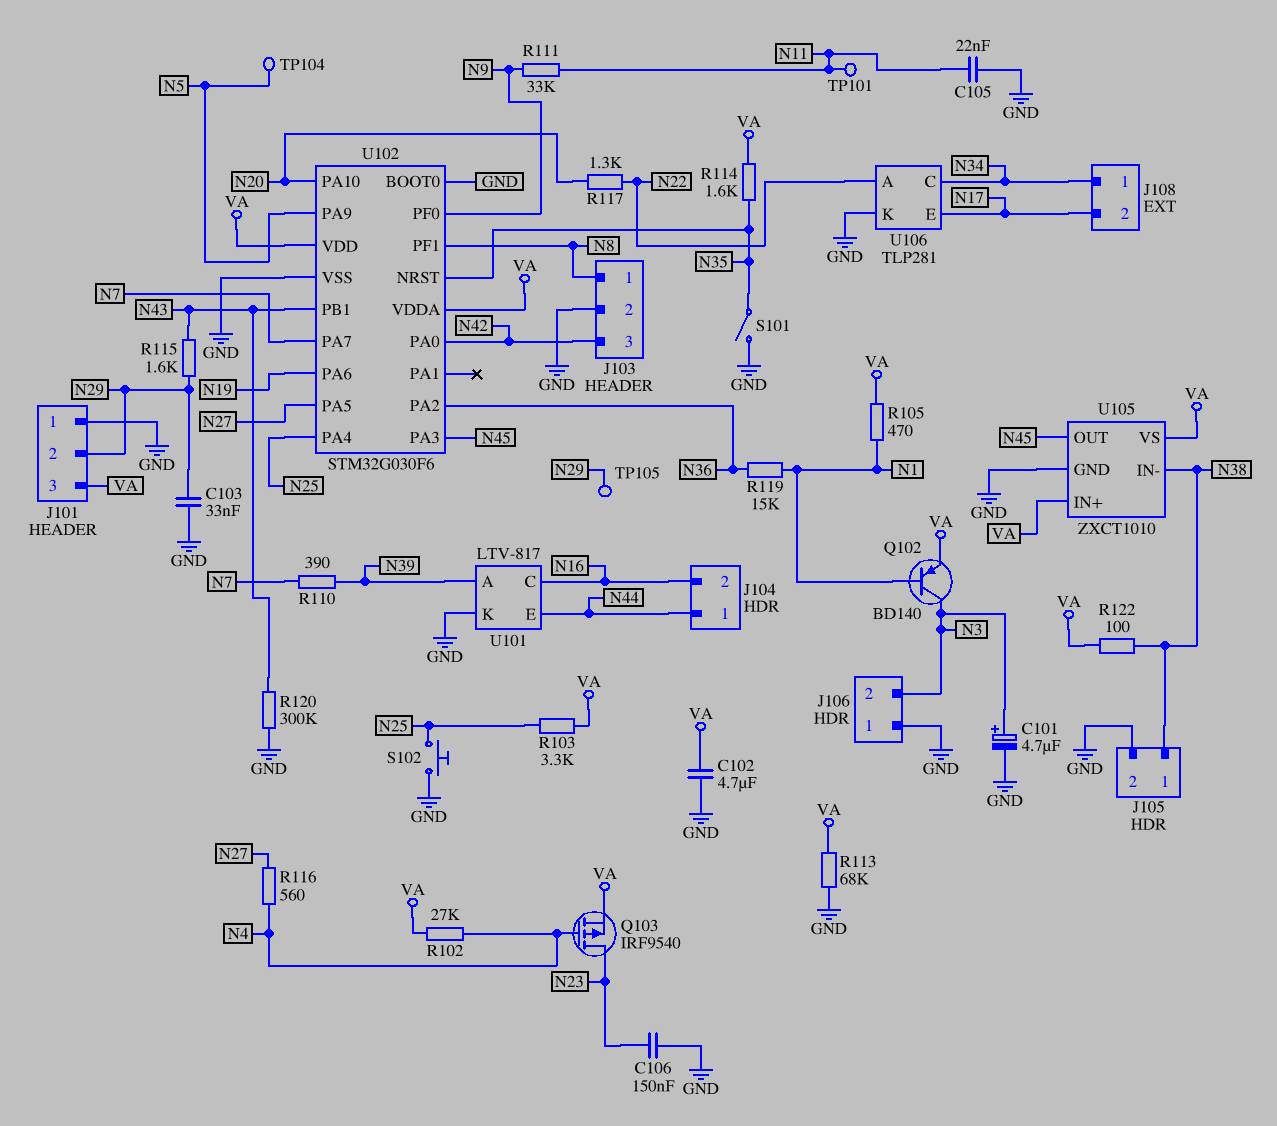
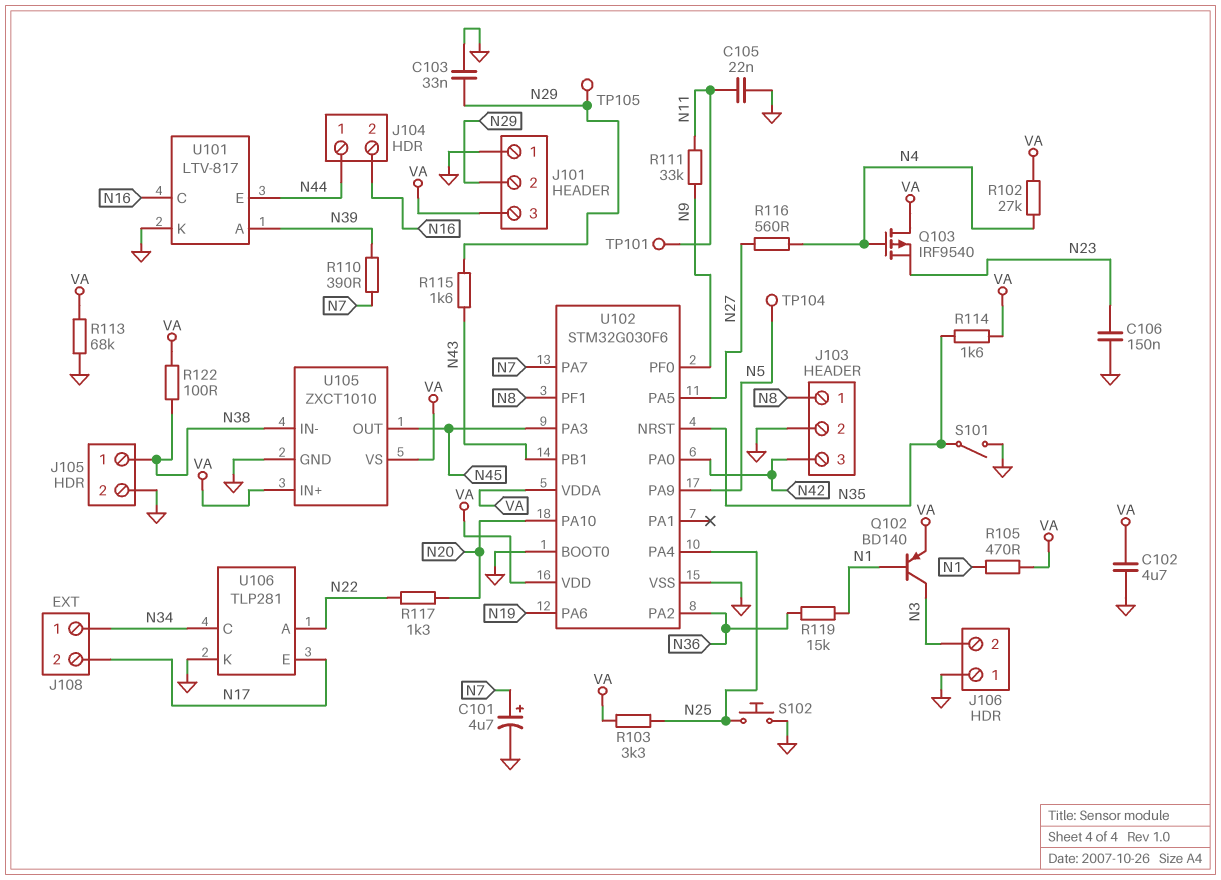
C101: 4.7uF (plus N3, minus GND) -> 4.7uF (plus N7, minus GND)
Q103: PMOS IRF9540 (G N4, D N23, S VA) -> PMOS IRF9540 (G N4, D VA, S N23)
R120: 300k (GND, N43) -> none

